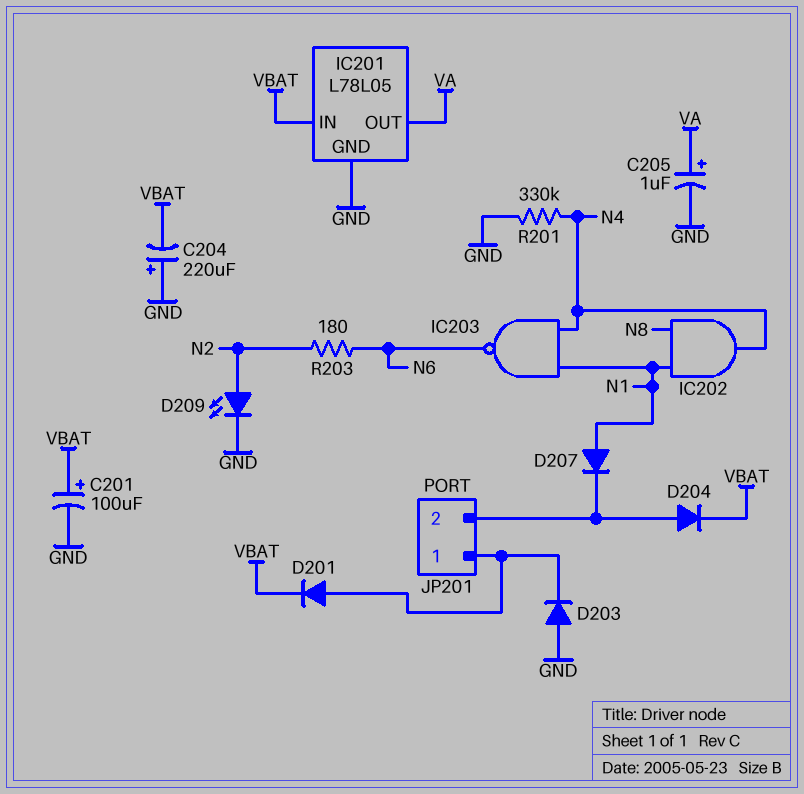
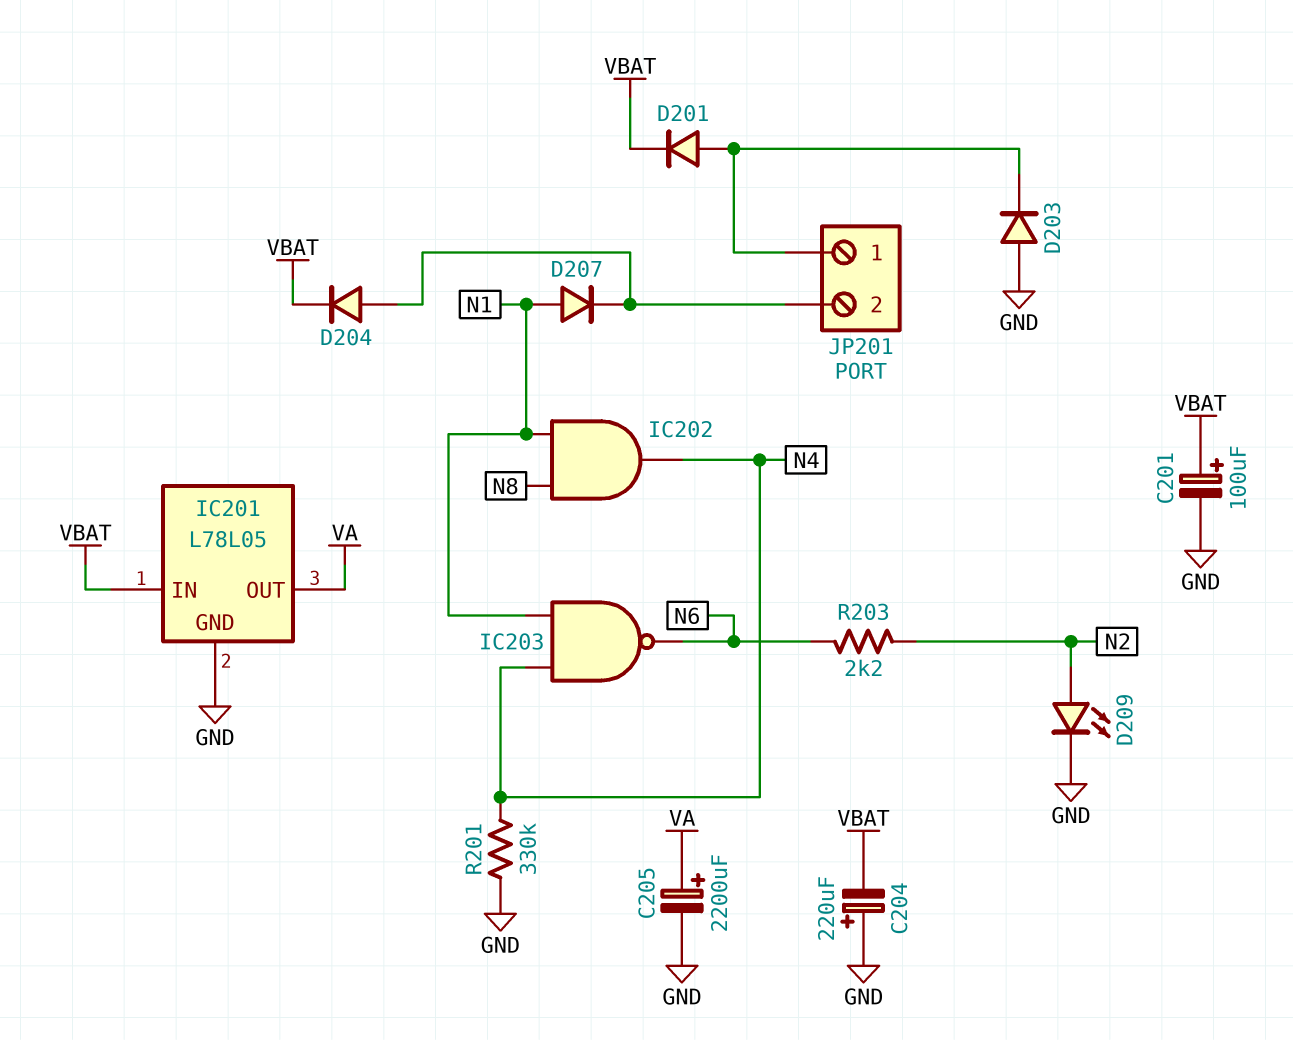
C205: 1uF (plus VA, minus GND) -> 2200uF (plus VA, minus GND)
R203: 180 (N2, N6) -> 2.2k (N2, N6)

